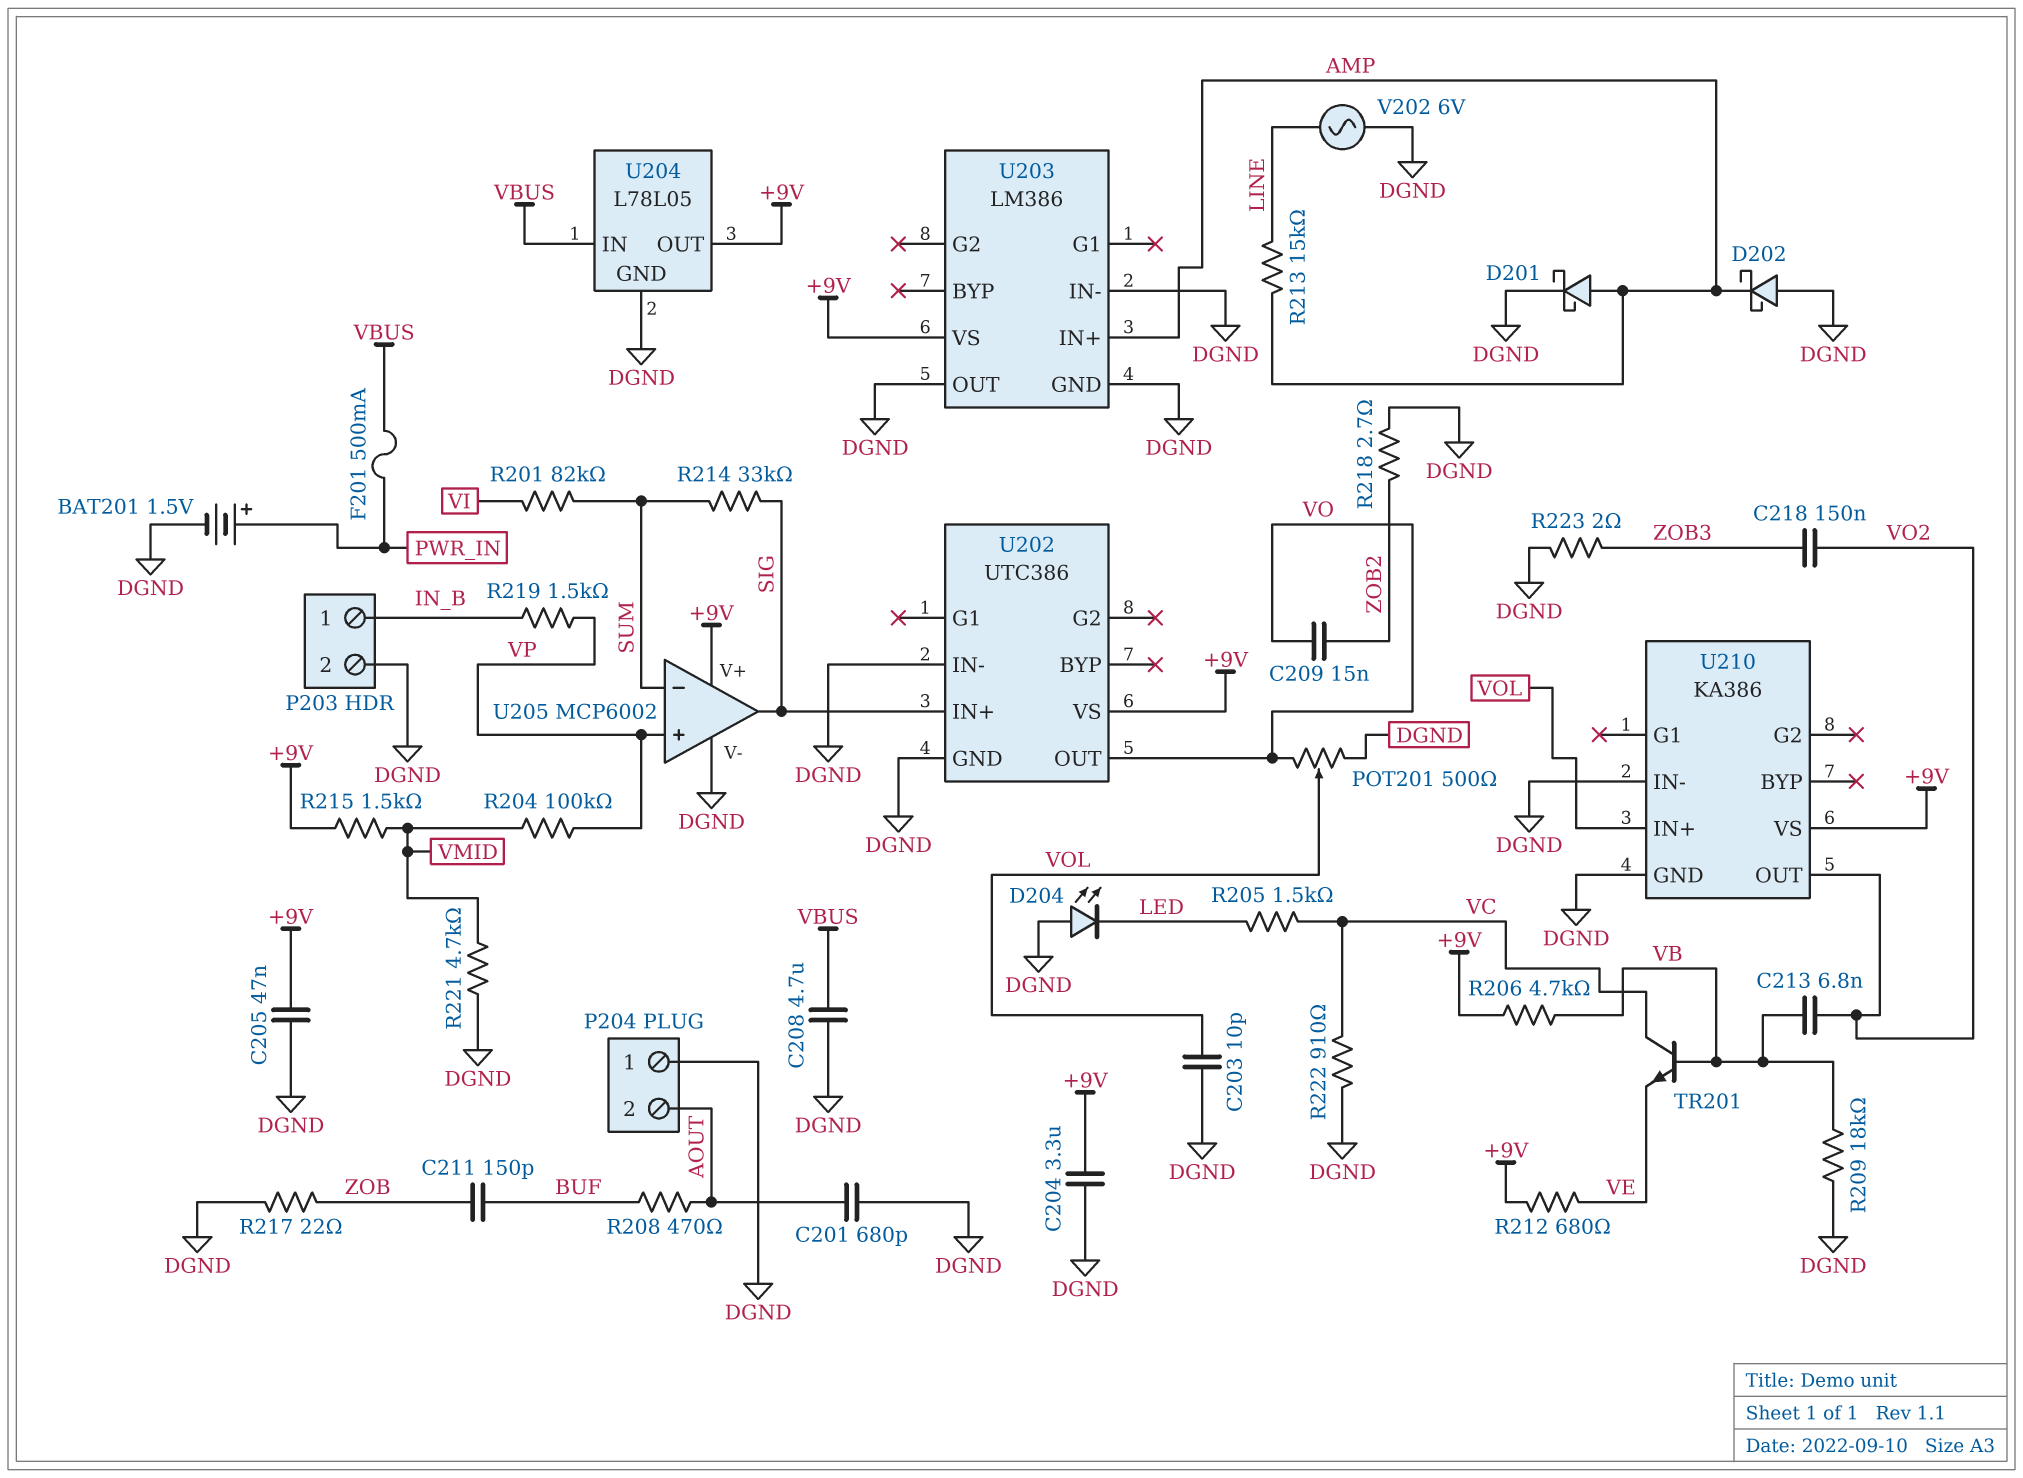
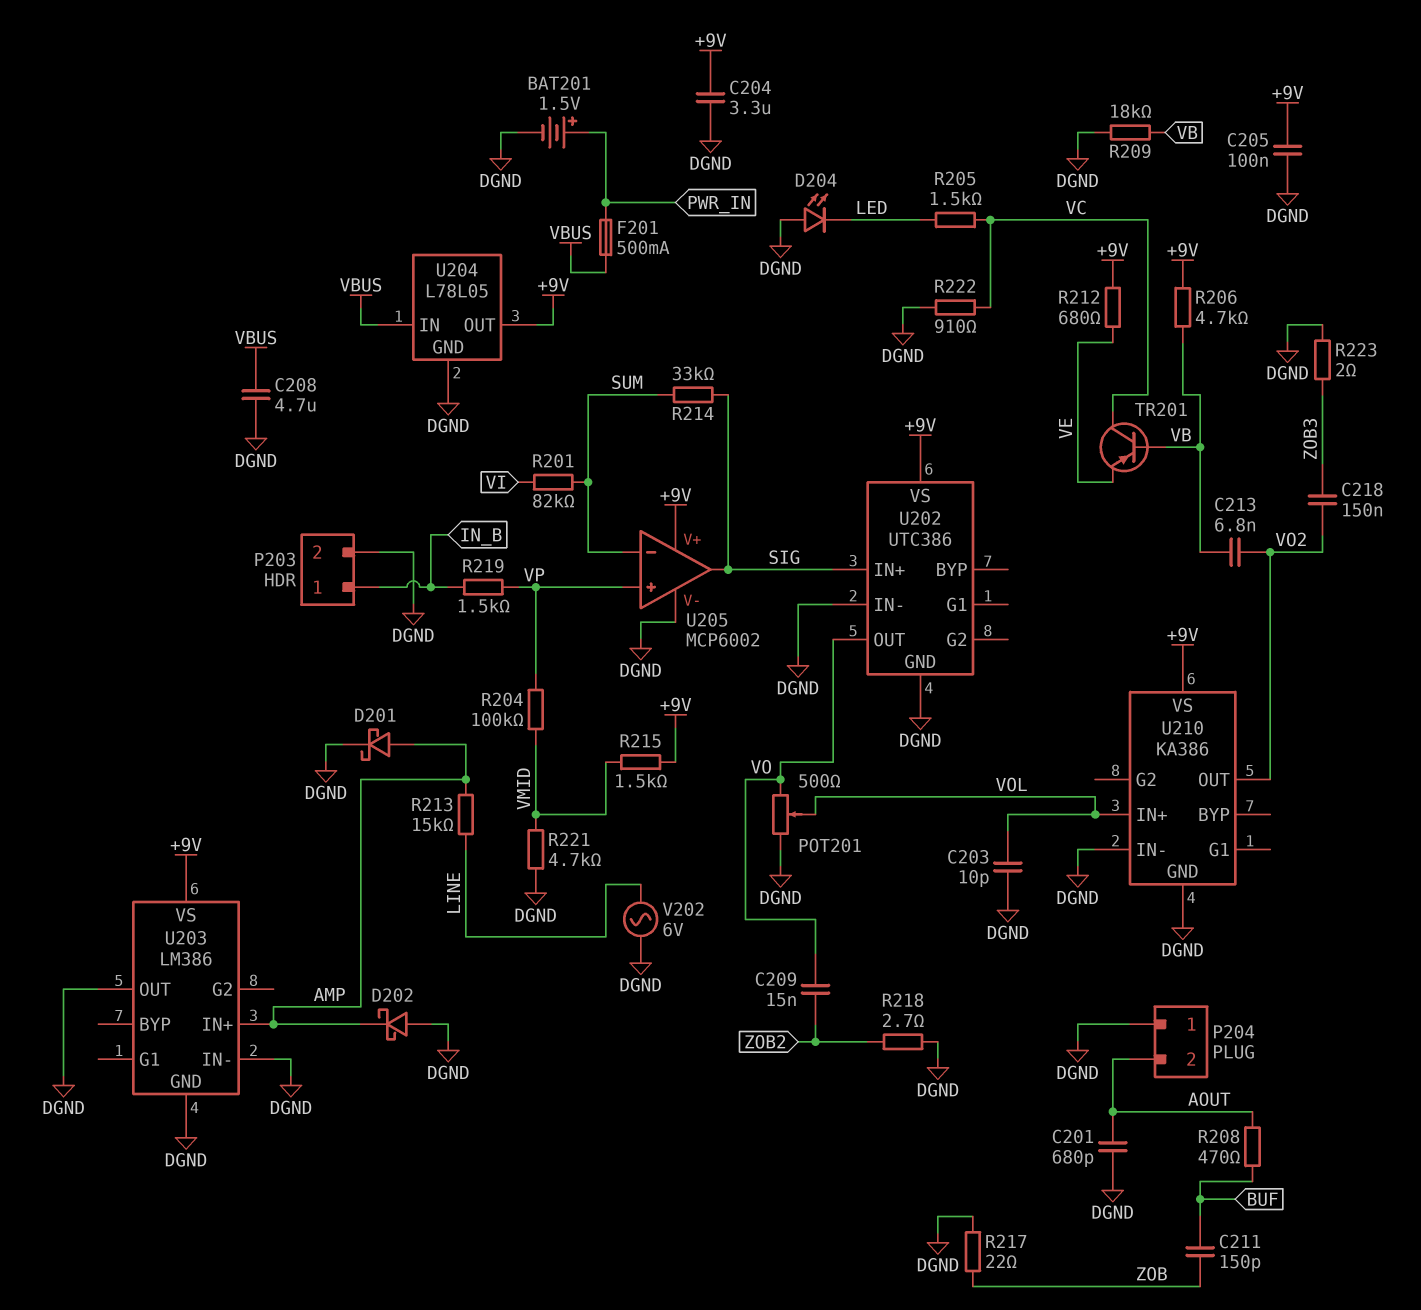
C205: 47nF (+9V, DGND) -> 100nF (+9V, DGND)
TR201: NPN (B VB, C VC, E VE) -> PNP (B VB, C VC, E VE)

